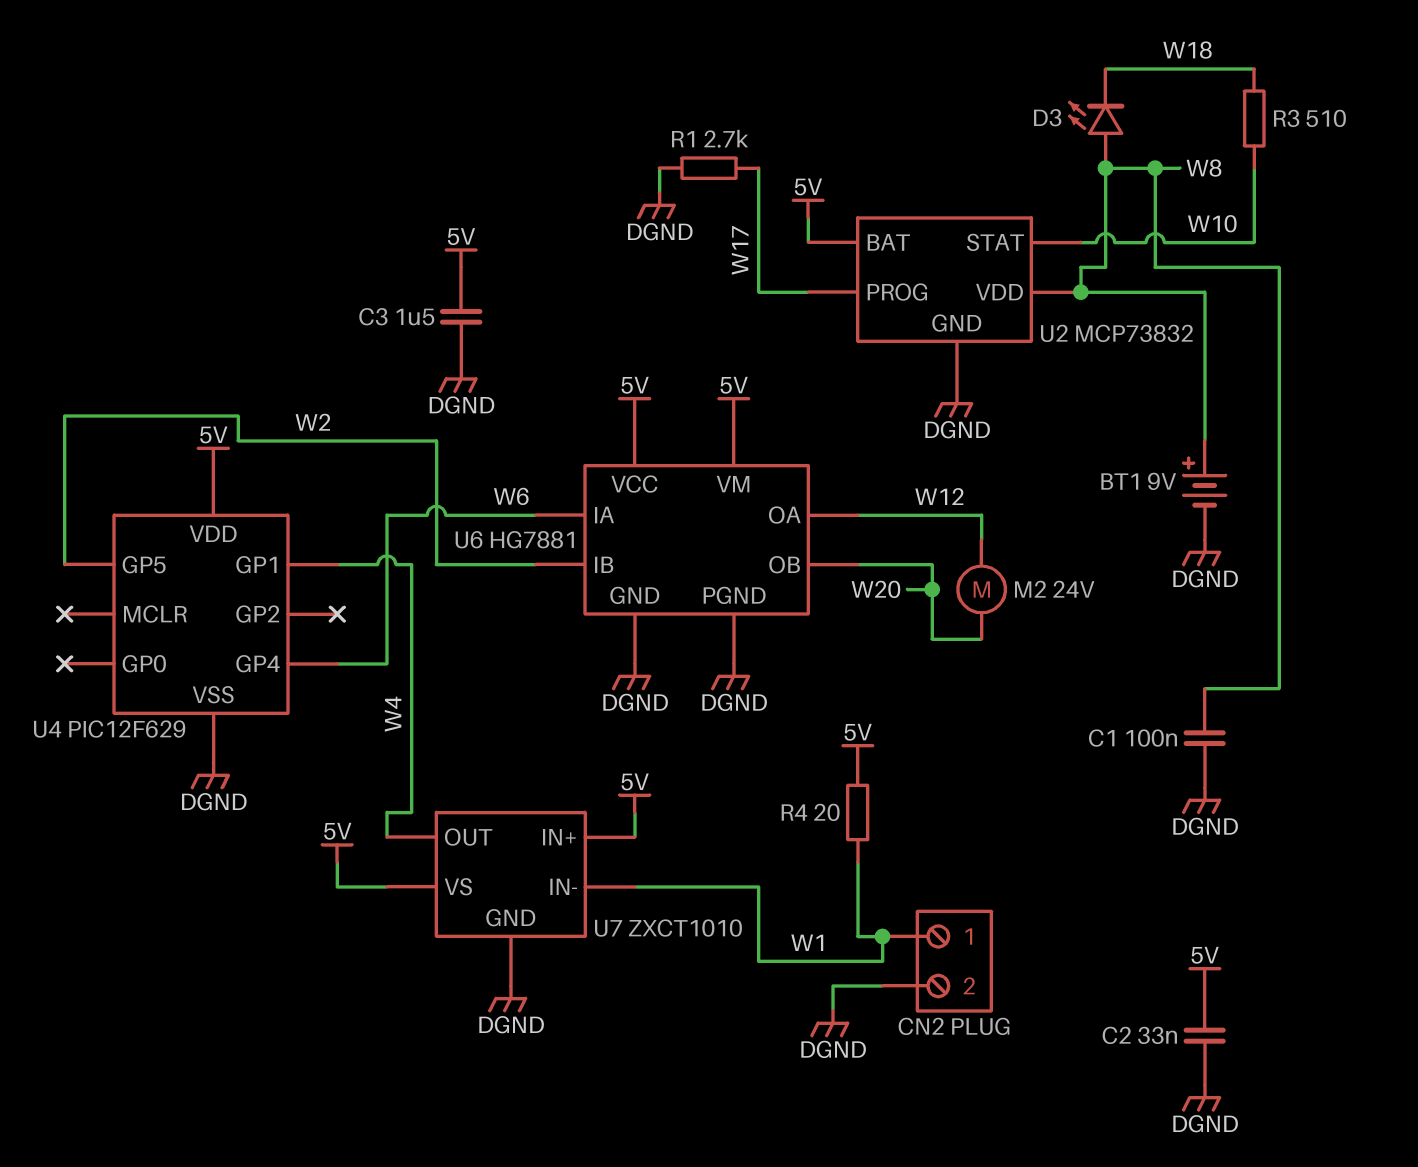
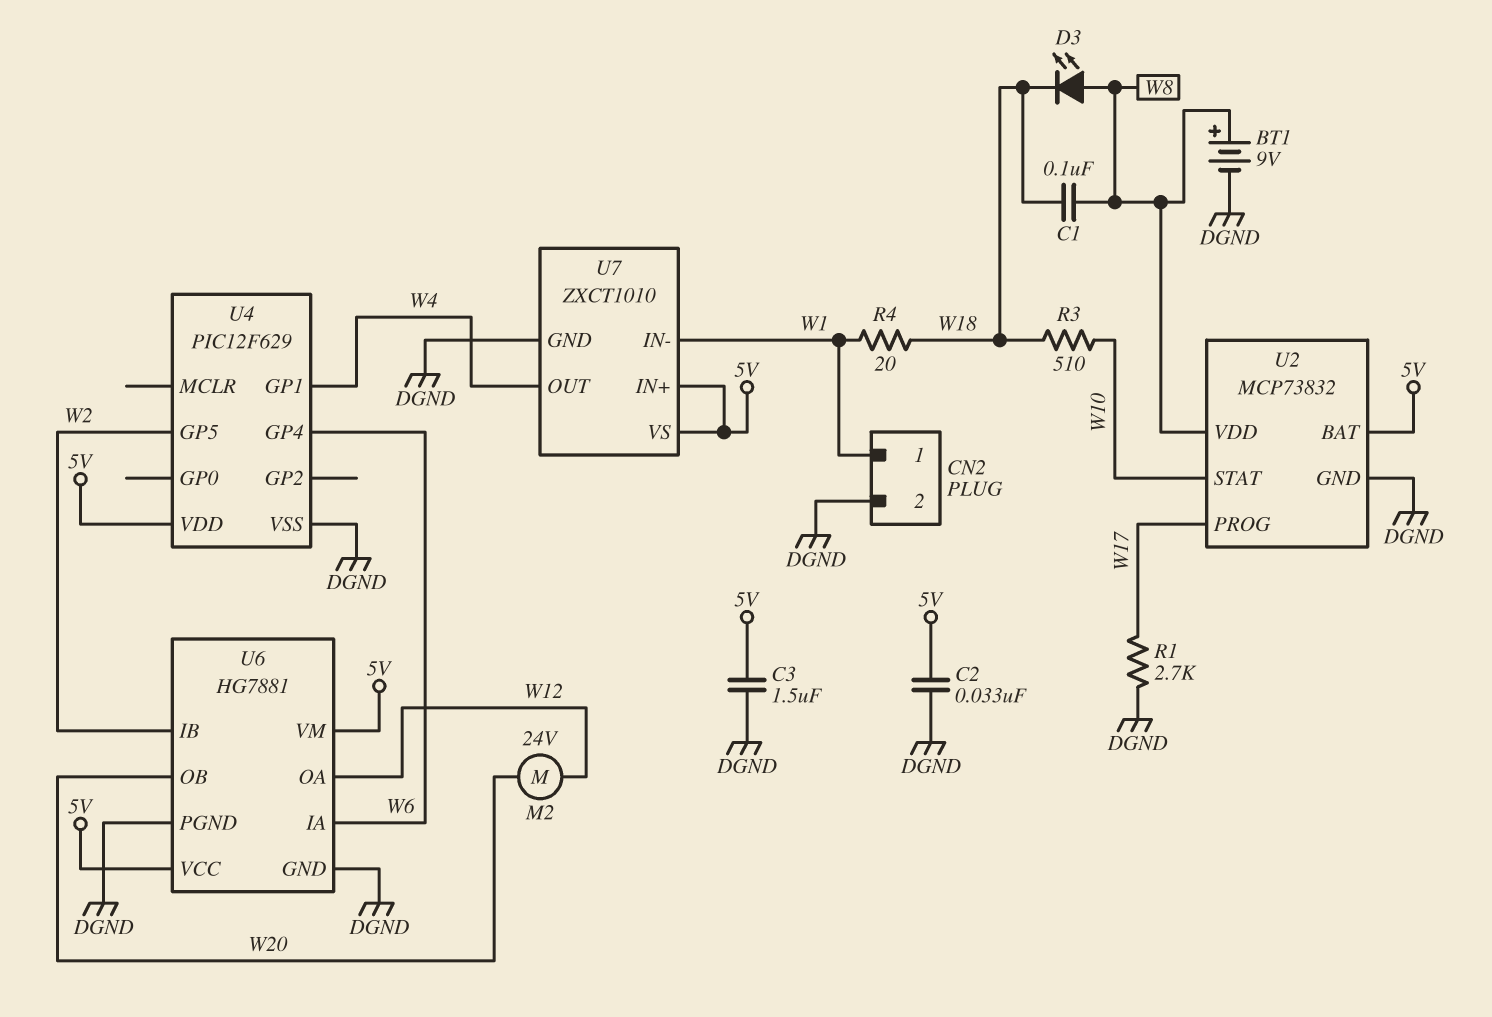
C1: 100nF (DGND, W8) -> 100nF (W8, W18)
R4: 20 (5V, W1) -> 20 (W1, W18)

